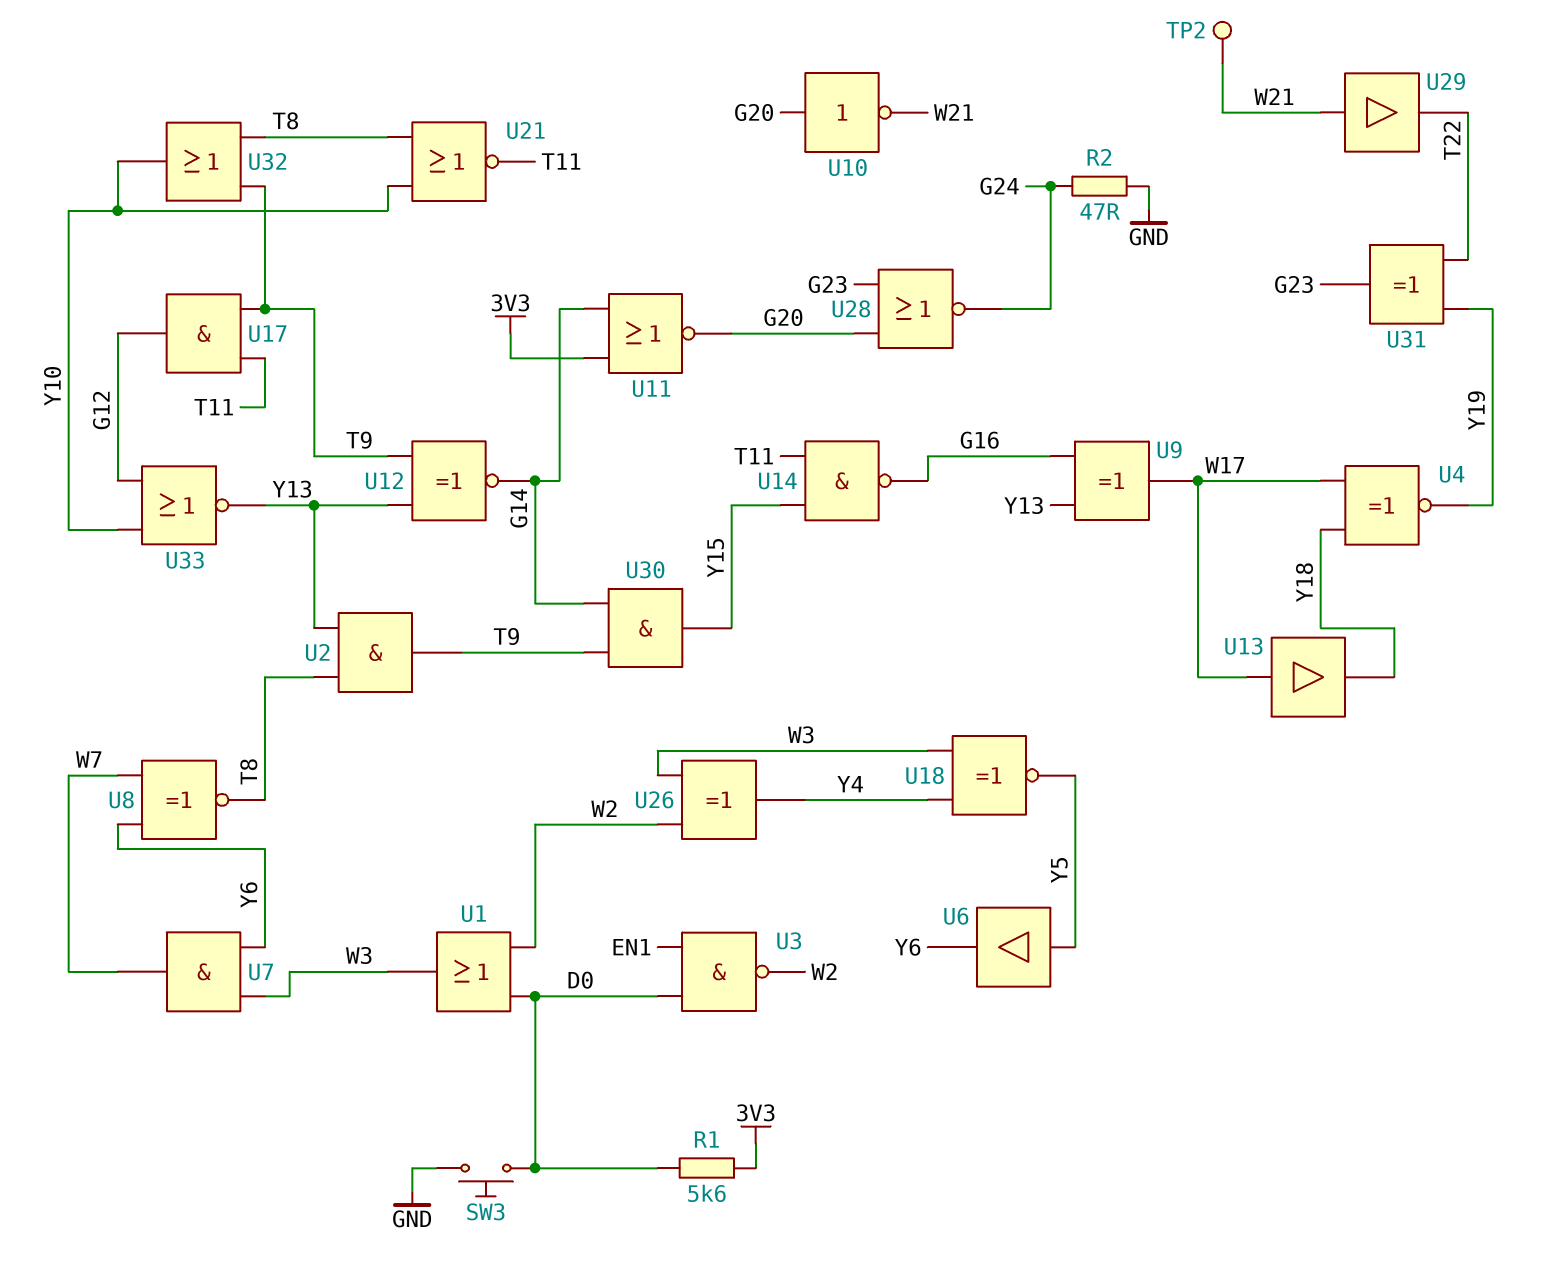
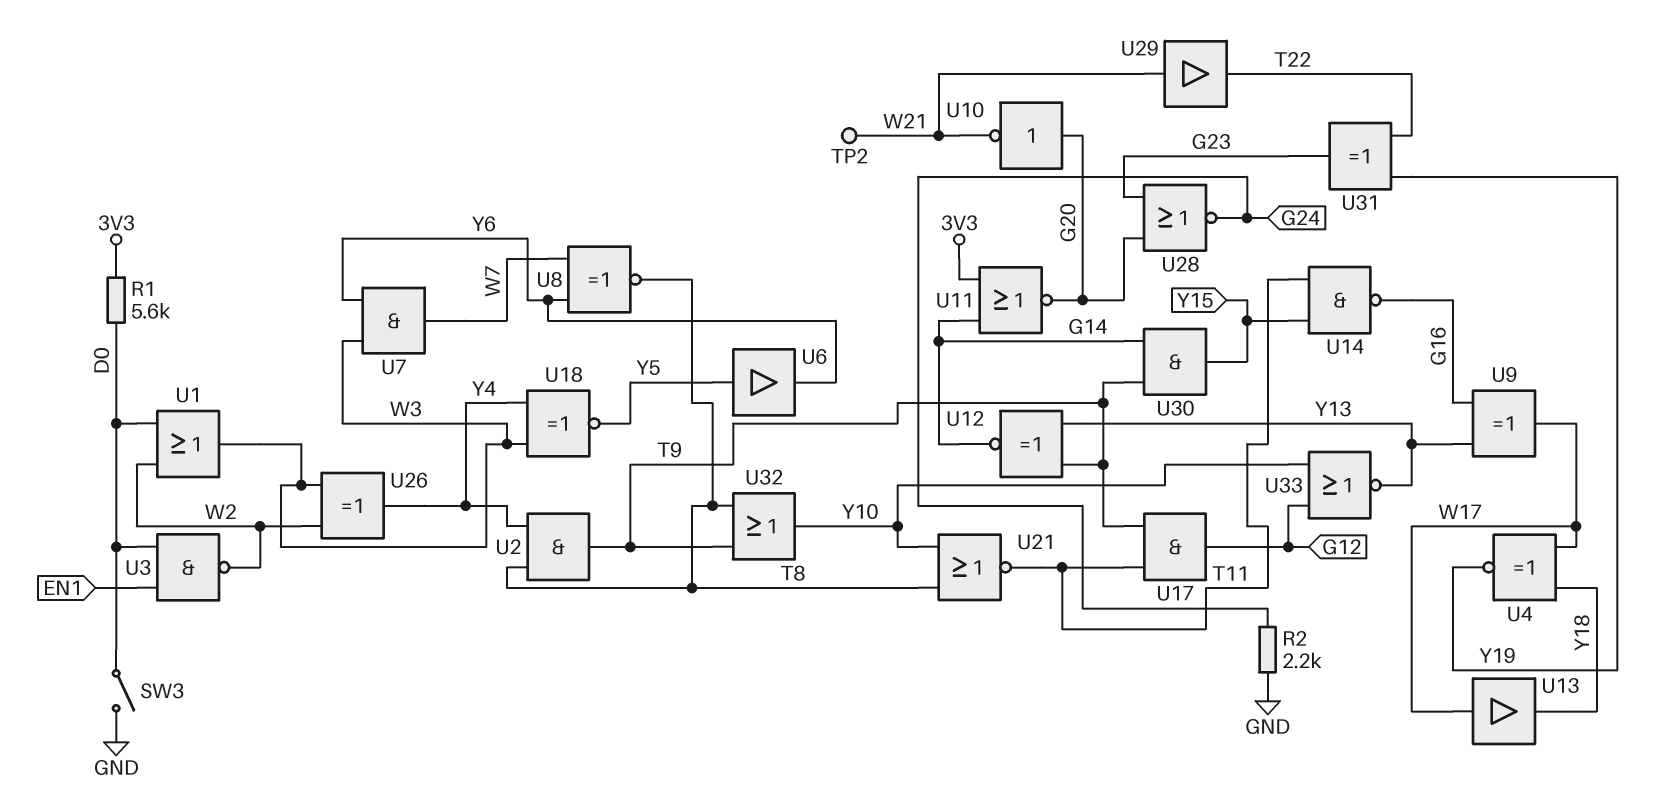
R2: 47 (G24, GND) -> 2.2k (G24, GND)
SW3: button (D0, GND) -> switch (D0, GND)
U2: AND (in T8, in Y13, out T9) -> AND (in T8, in Y4, out T9)

